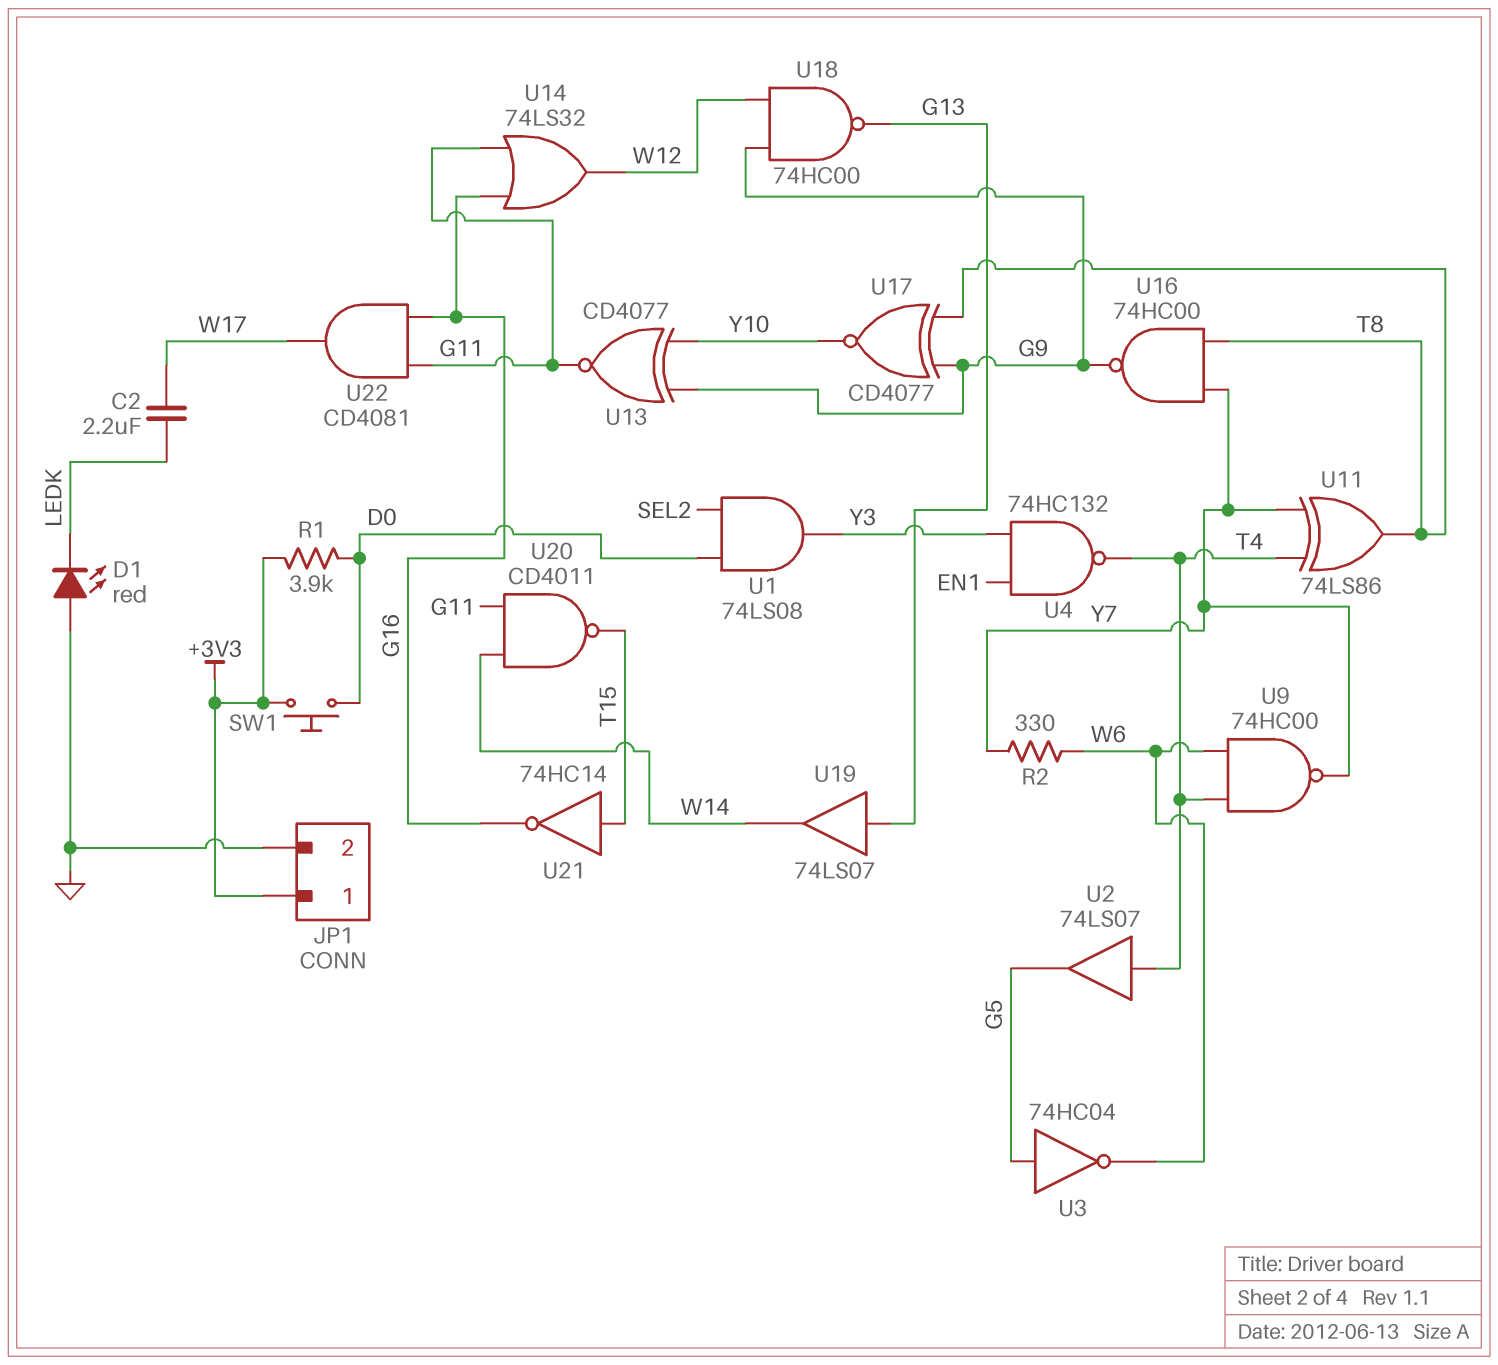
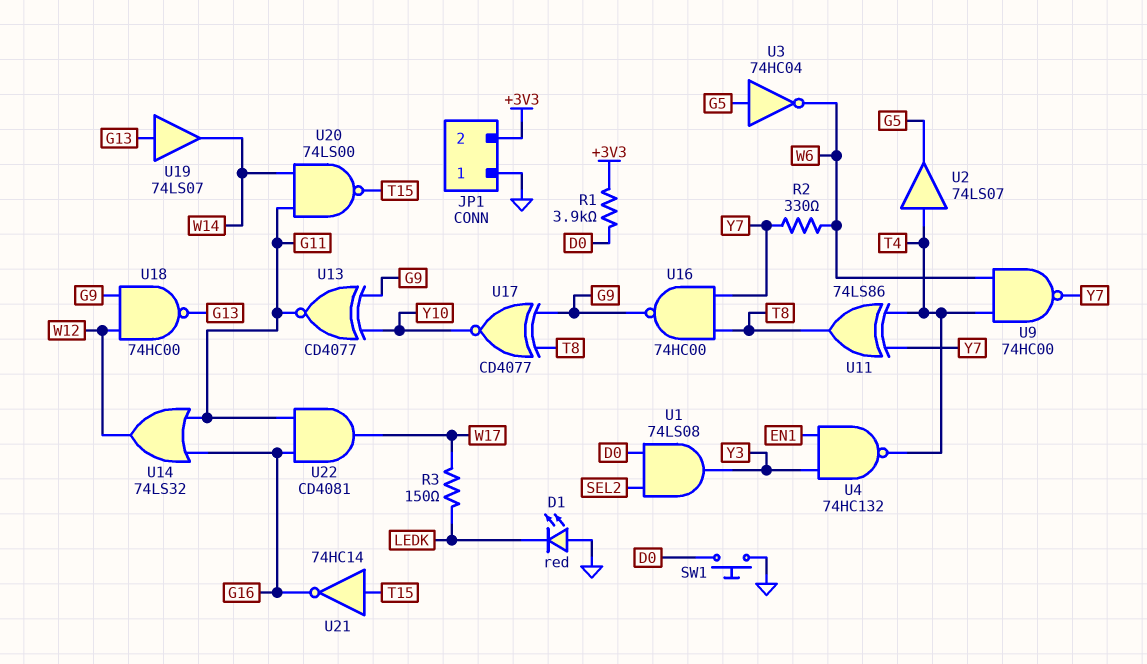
C2: 2.2uF (LEDK, W17) -> none
JP1 pin 1: +3V3 -> GND
JP1 pin 2: GND -> +3V3
R3: none -> 150 (LEDK, W17)
SW1: button (+3V3, D0) -> button (D0, GND)
U20: NAND CD4011 (in G11, in W14, out T15) -> NAND 74LS00 (in G11, in W14, out T15)

